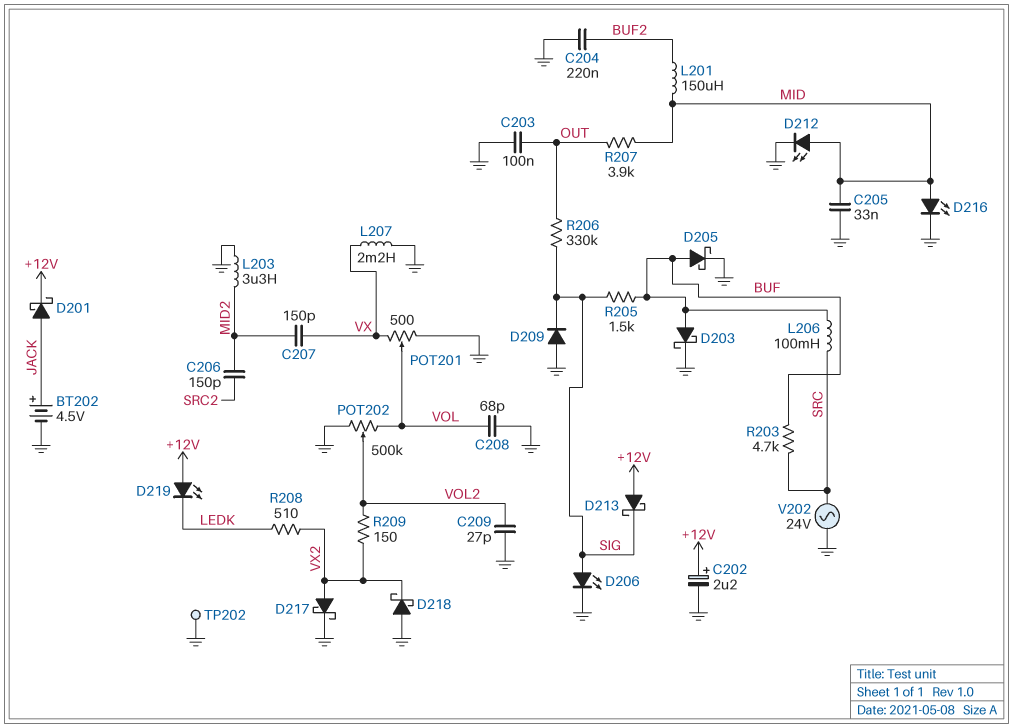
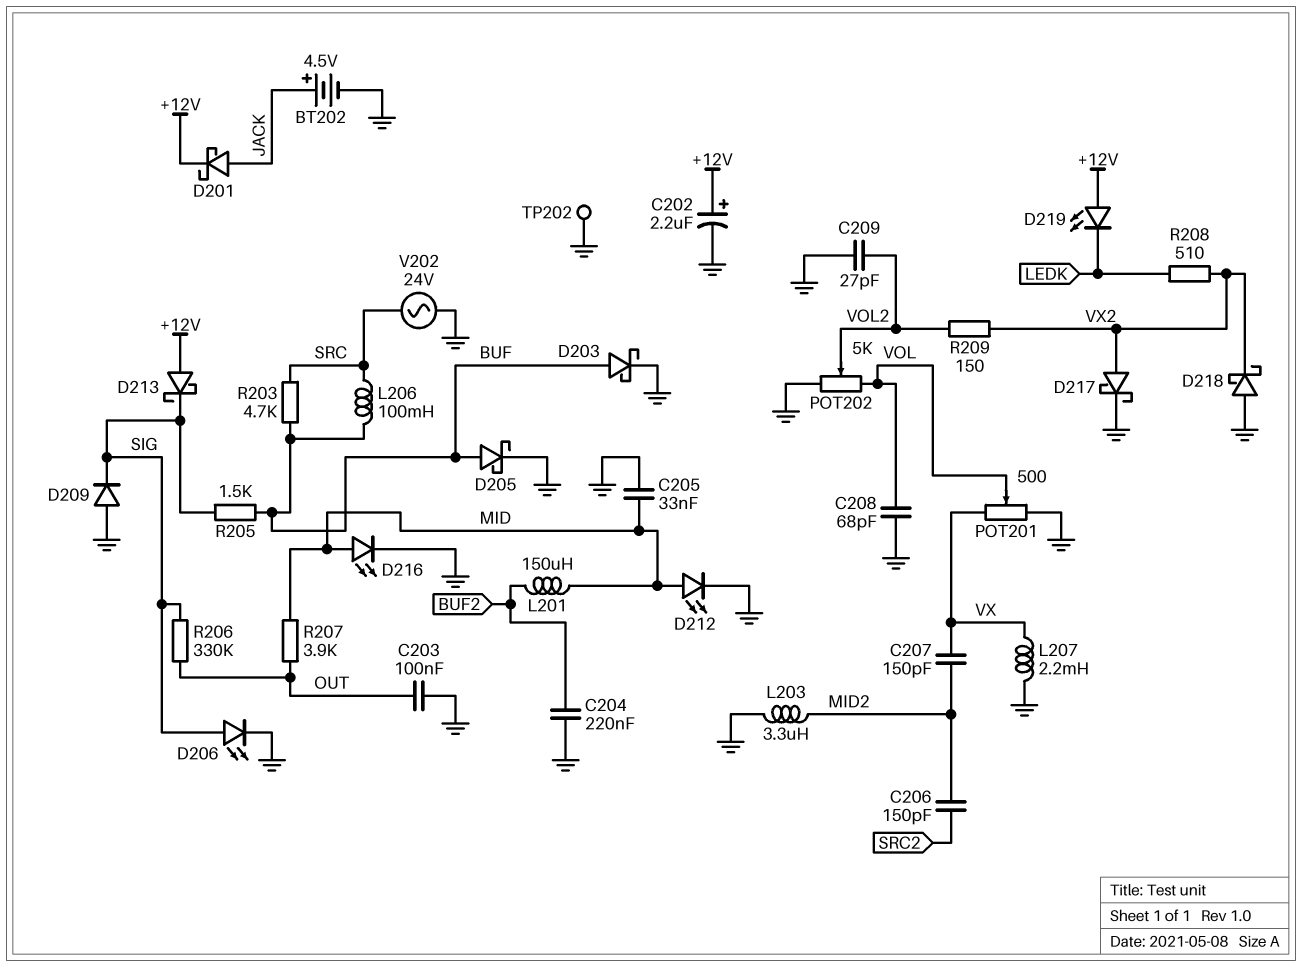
POT202: 500k (GND, VOL, wiper VOL2) -> 5k (GND, VOL, wiper VOL2)

